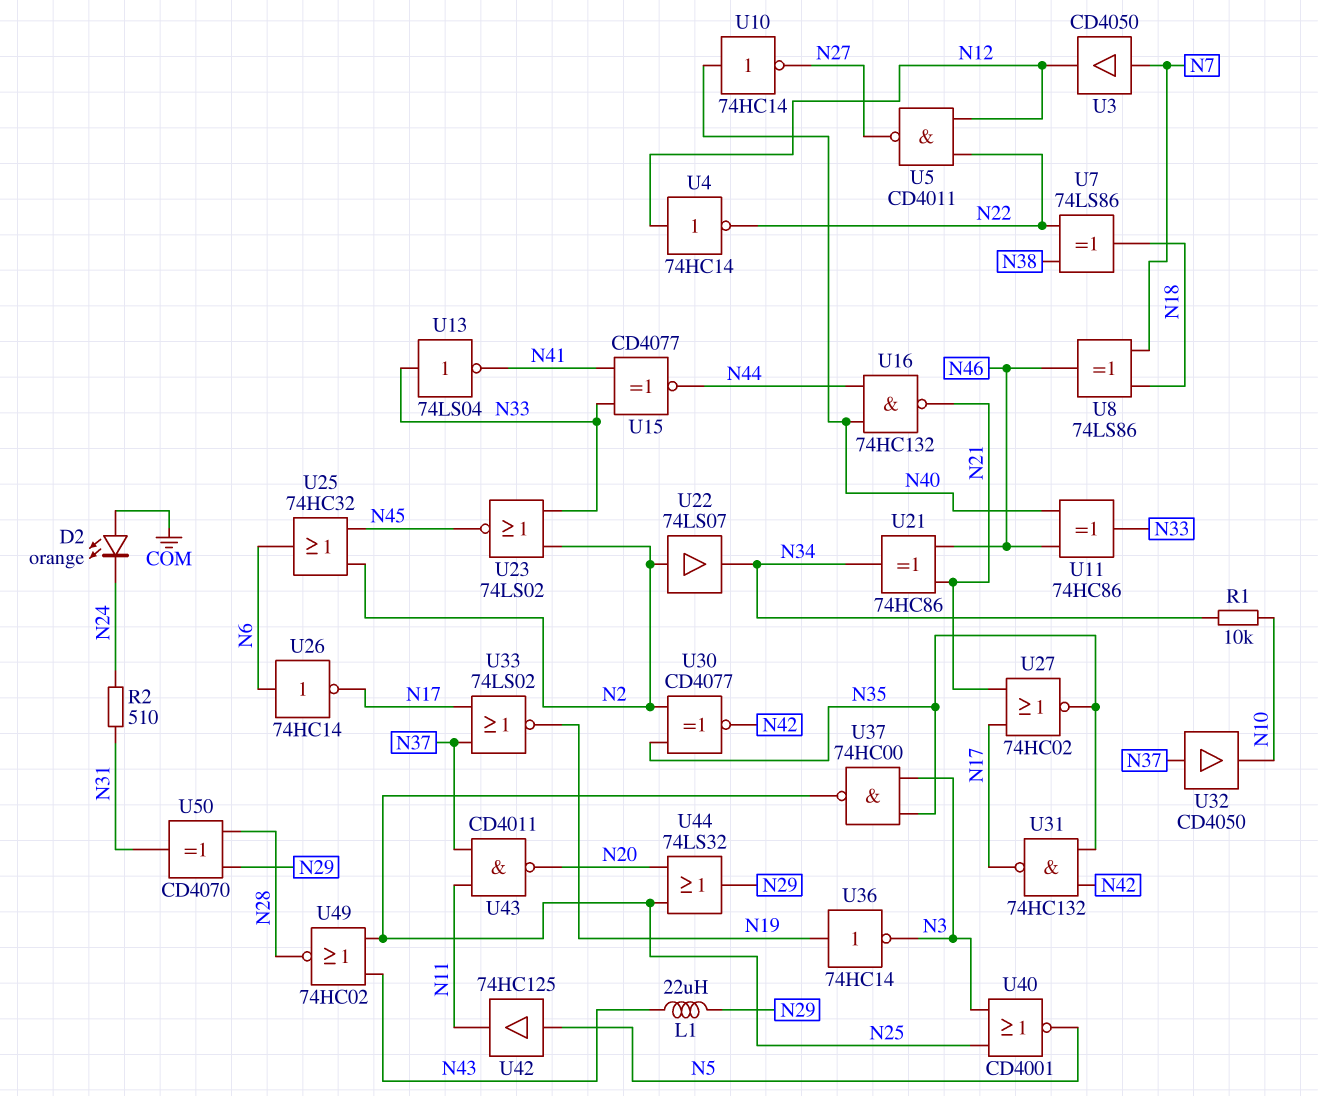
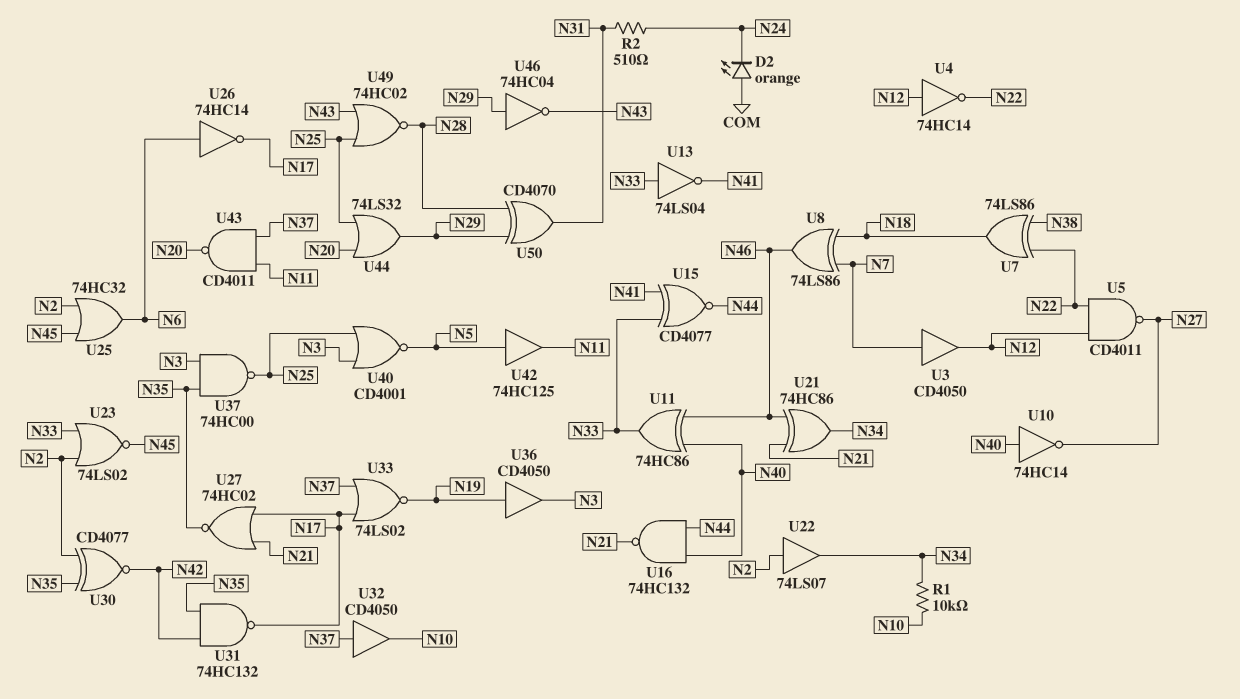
L1: 22uH (N29, N43) -> none
U36: NOT 74HC14 (in N19, out N3) -> buffer CD4050 (in N19, out N3)
U46: none -> NOT 74HC04 (in N29, out N43)

